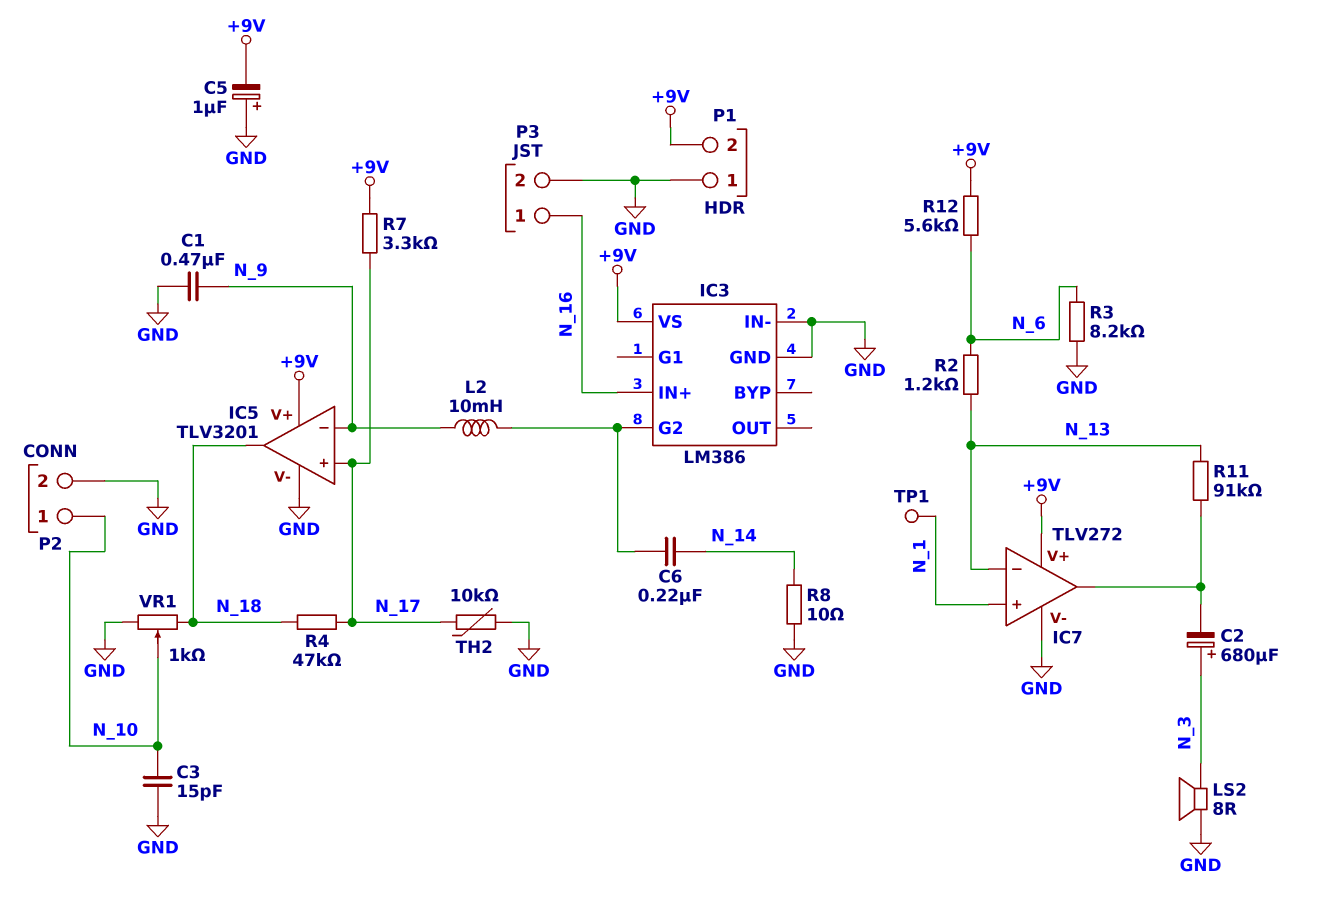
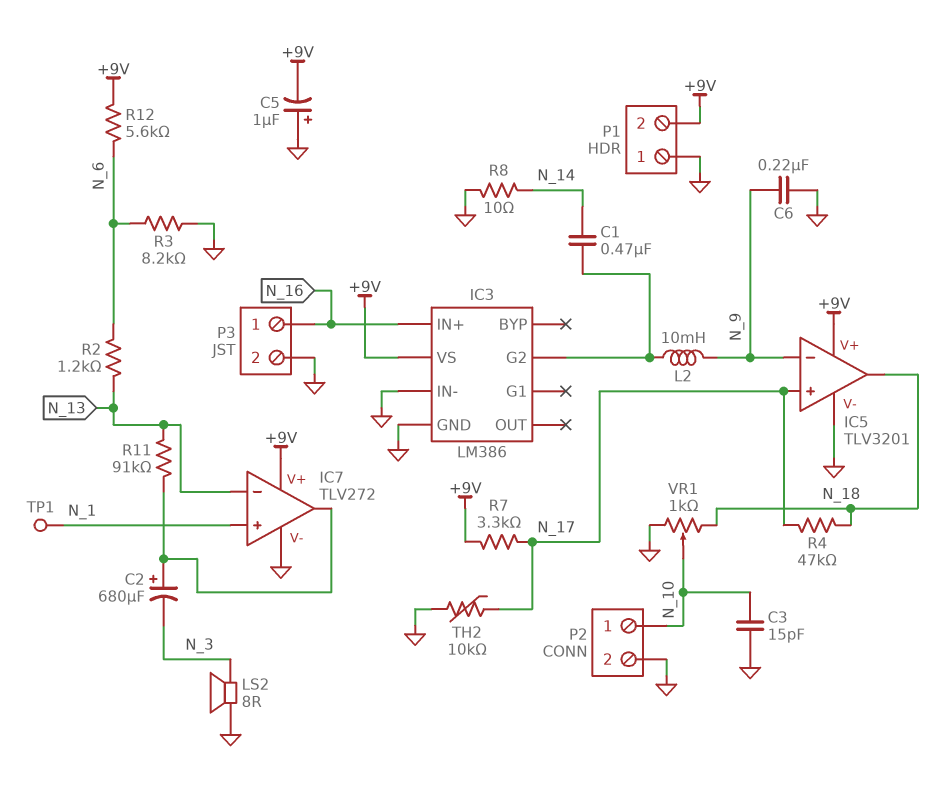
C1: 470nF (GND, N_9) -> 470nF (IC3/G2, N_14)
C2: 680uF (plus N_3, minus IC7/out) -> 680uF (plus IC7/out, minus N_3)
C6: 220nF (IC3/G2, N_14) -> 220nF (GND, N_9)

